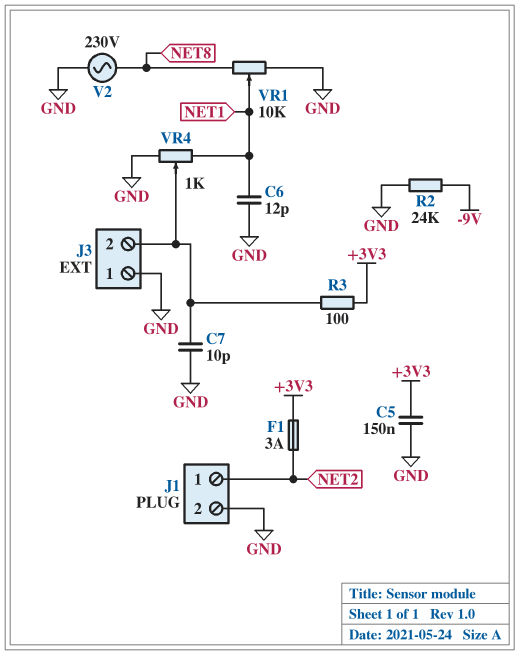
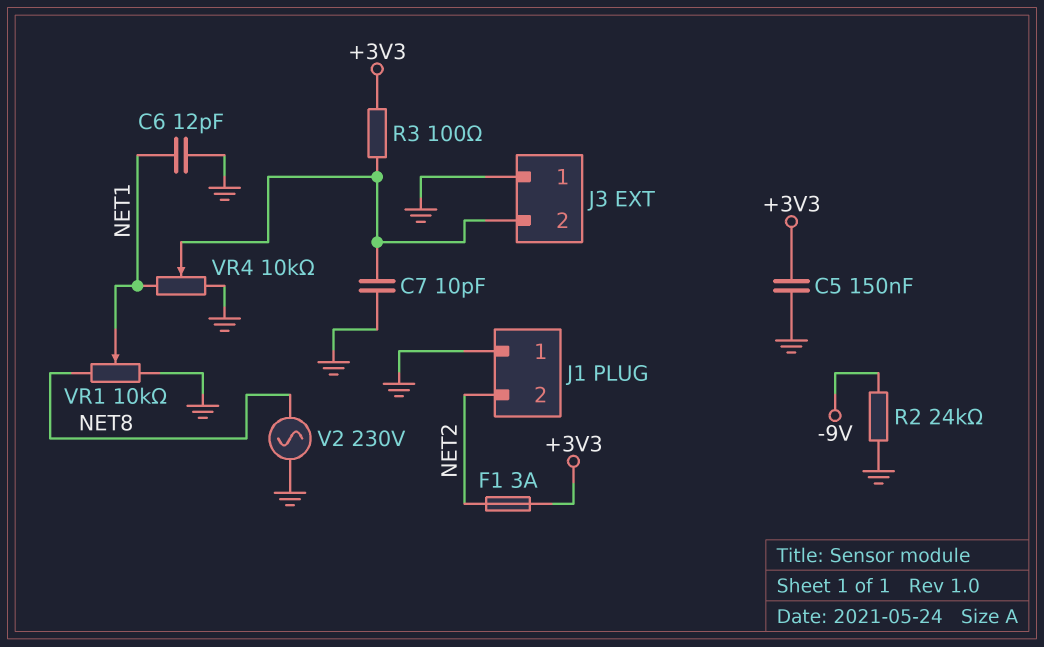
J1 pin 1: NET2 -> GND
J1 pin 2: GND -> NET2
VR4: 1k (GND, NET1, wiper J3/2) -> 10k (GND, NET1, wiper J3/2)

